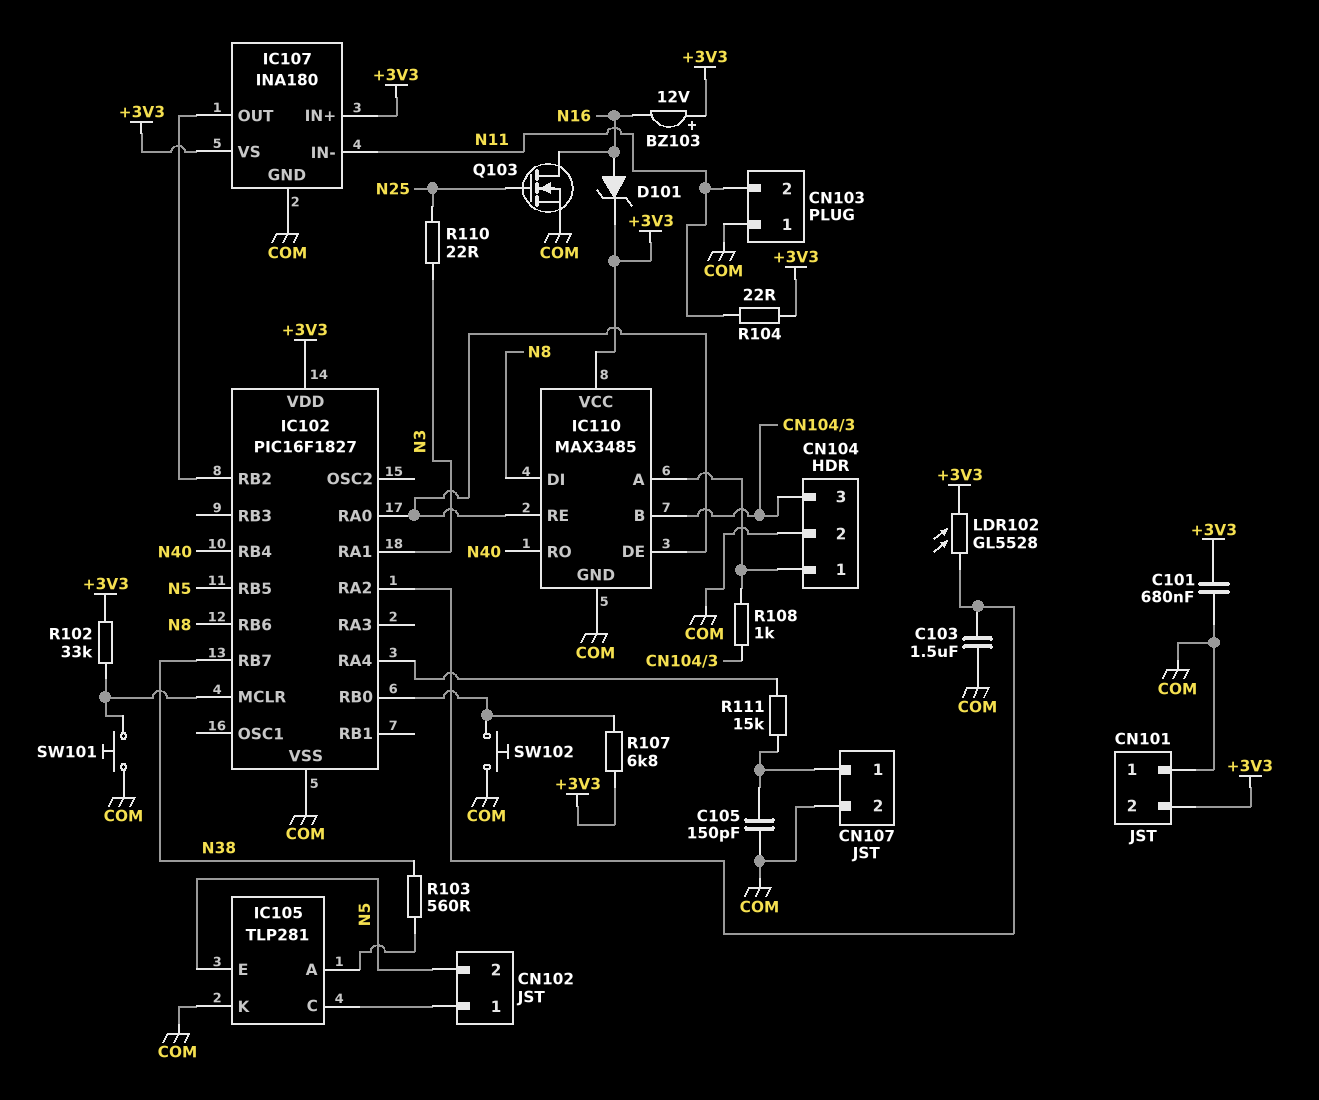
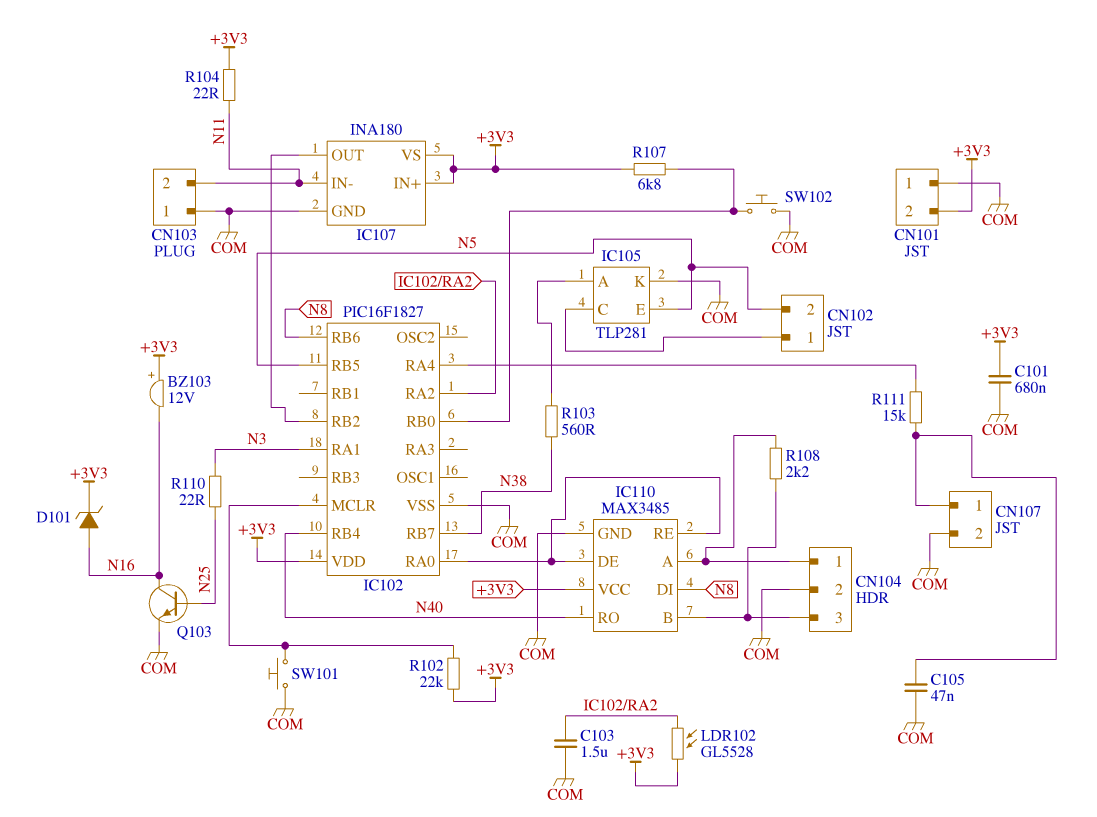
C105: 150pF (CN107/1, COM) -> 47nF (CN107/1, COM)
Q103: NMOS (G N25, D N16, S COM) -> NPN (B N25, C N16, E COM)
R102: 33k (+3V3, IC102/MCLR) -> 22k (+3V3, IC102/MCLR)
R108: 1k (CN104/1, CN104/3) -> 2.2k (CN104/1, CN104/3)

